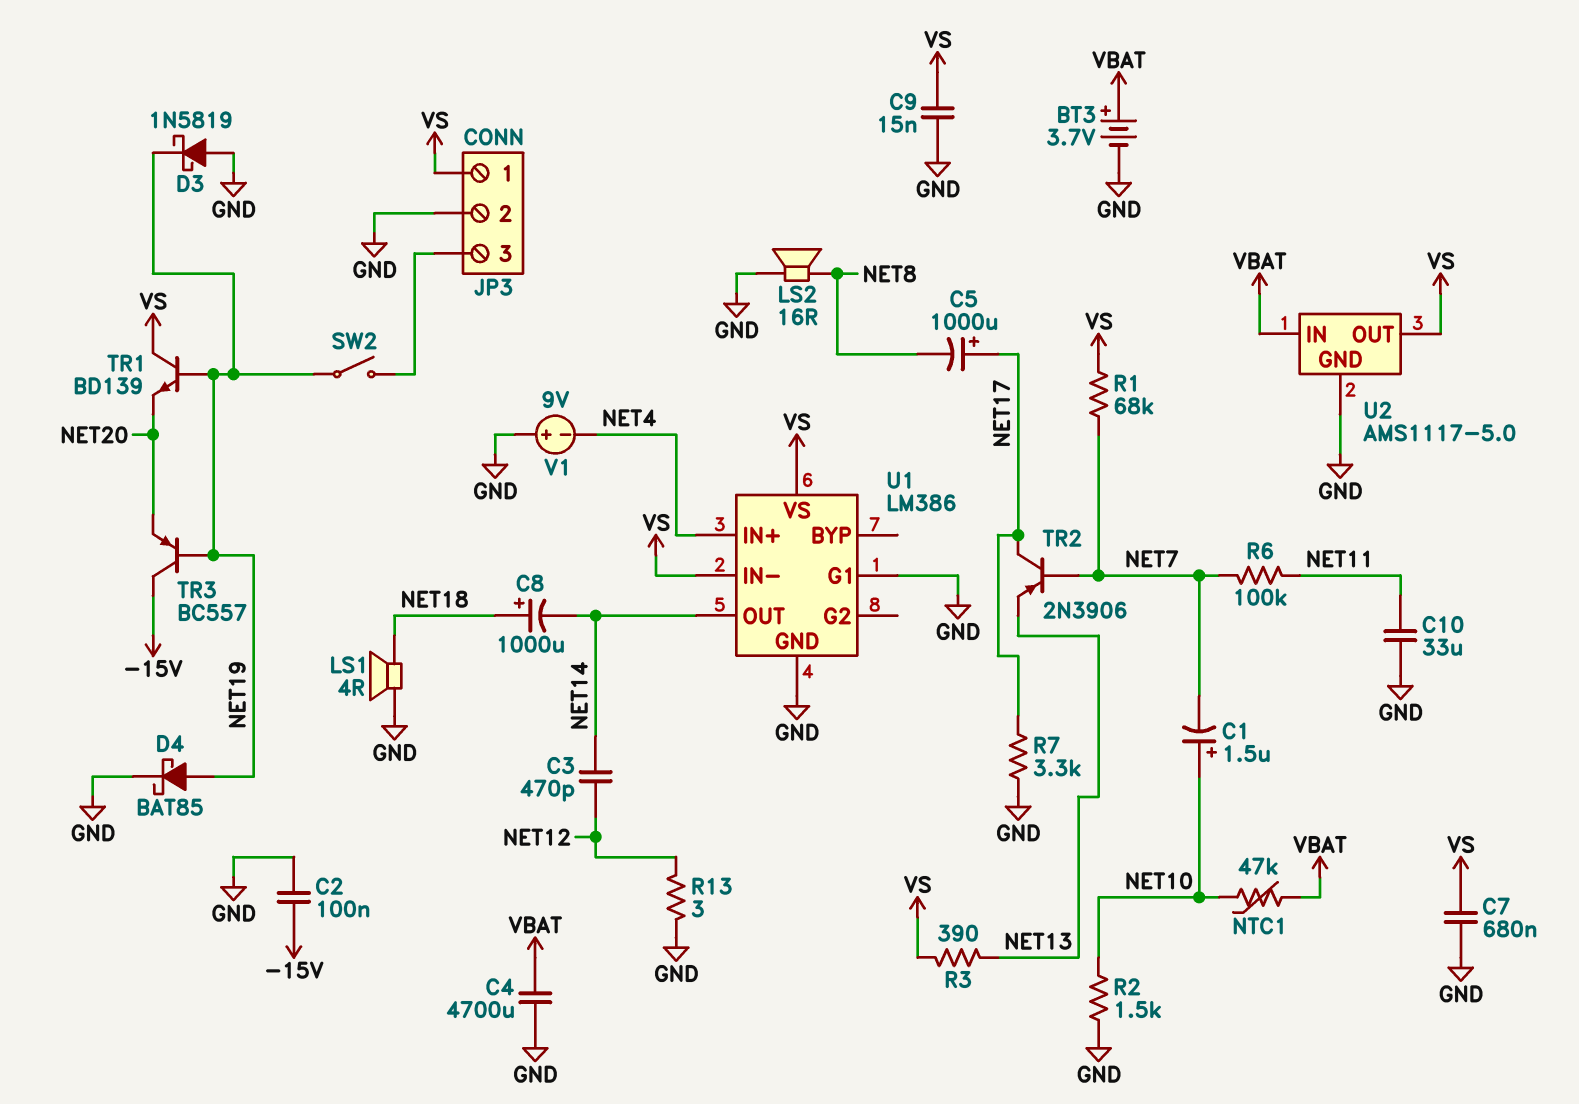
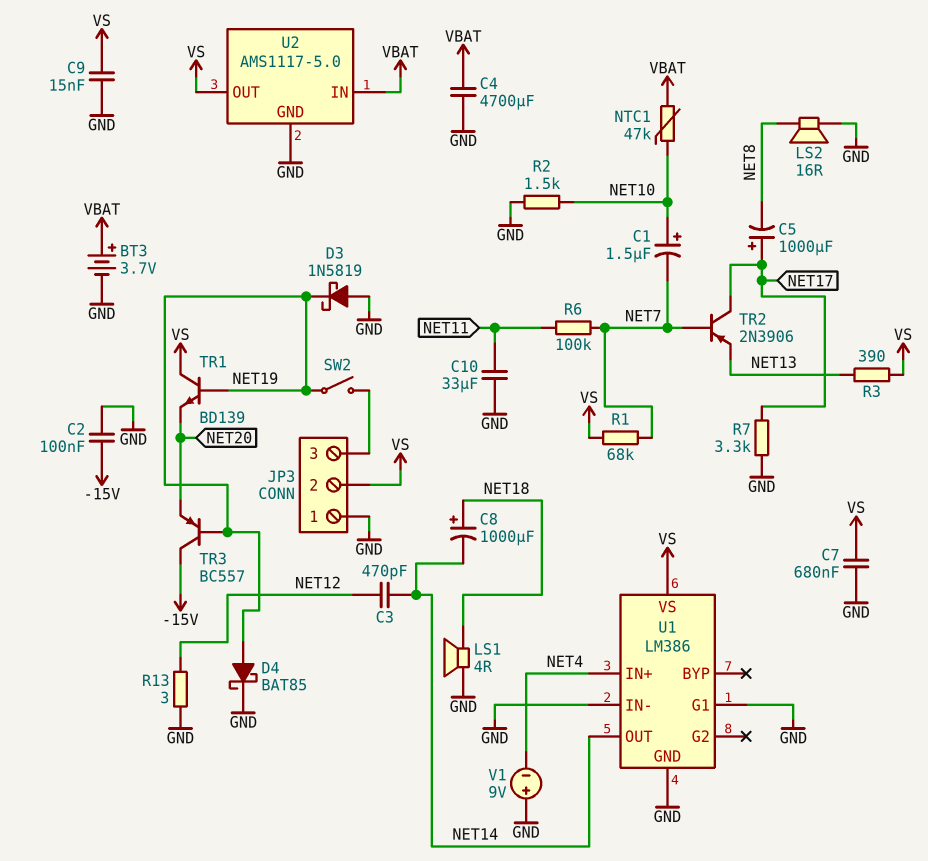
JP3 pin 1: VS -> GND
JP3 pin 2: GND -> VS
U1 pin IN-: VS -> GND

